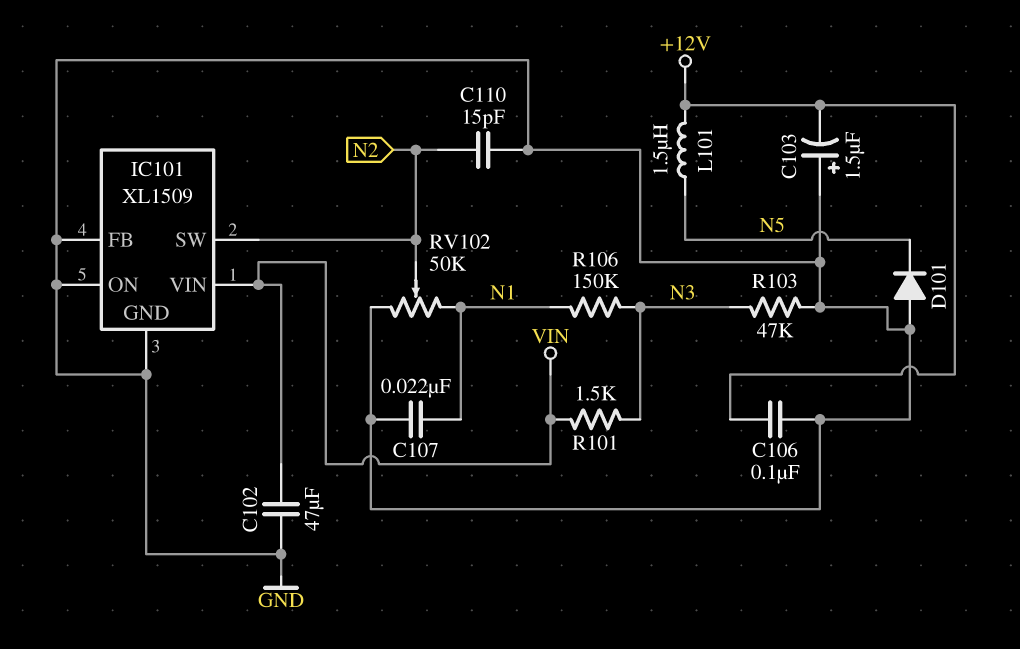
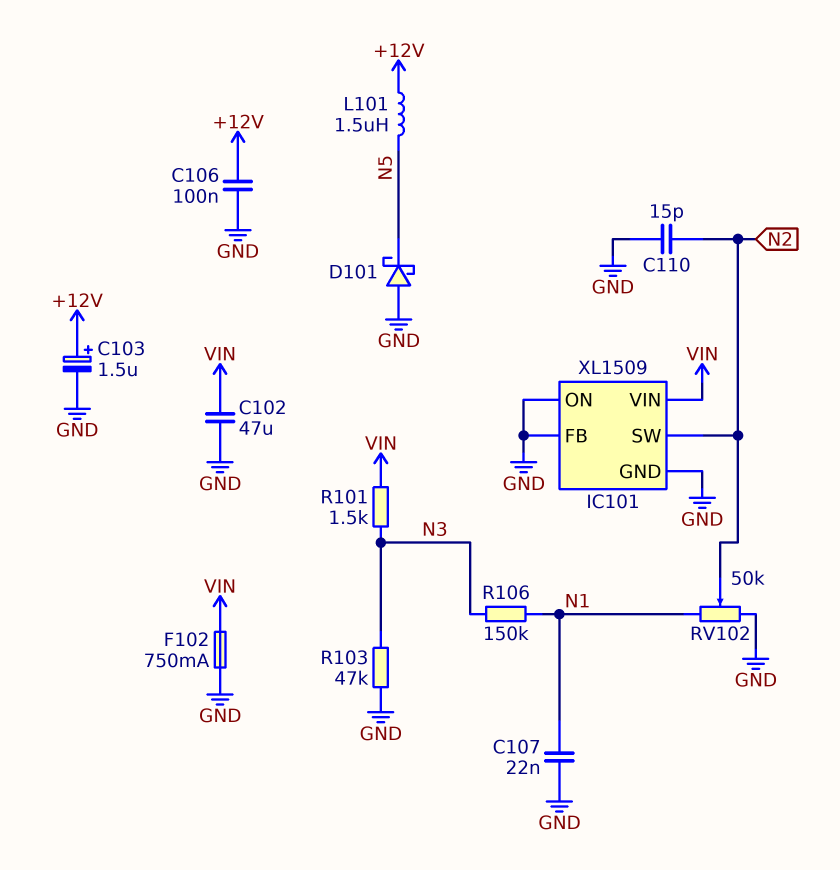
C103: 1.5uF (plus GND, minus +12V) -> 1.5uF (plus +12V, minus GND)
D101: diode (A GND, K N5) -> schottky (A GND, K N5)
F102: none -> 750mA (GND, VIN)

